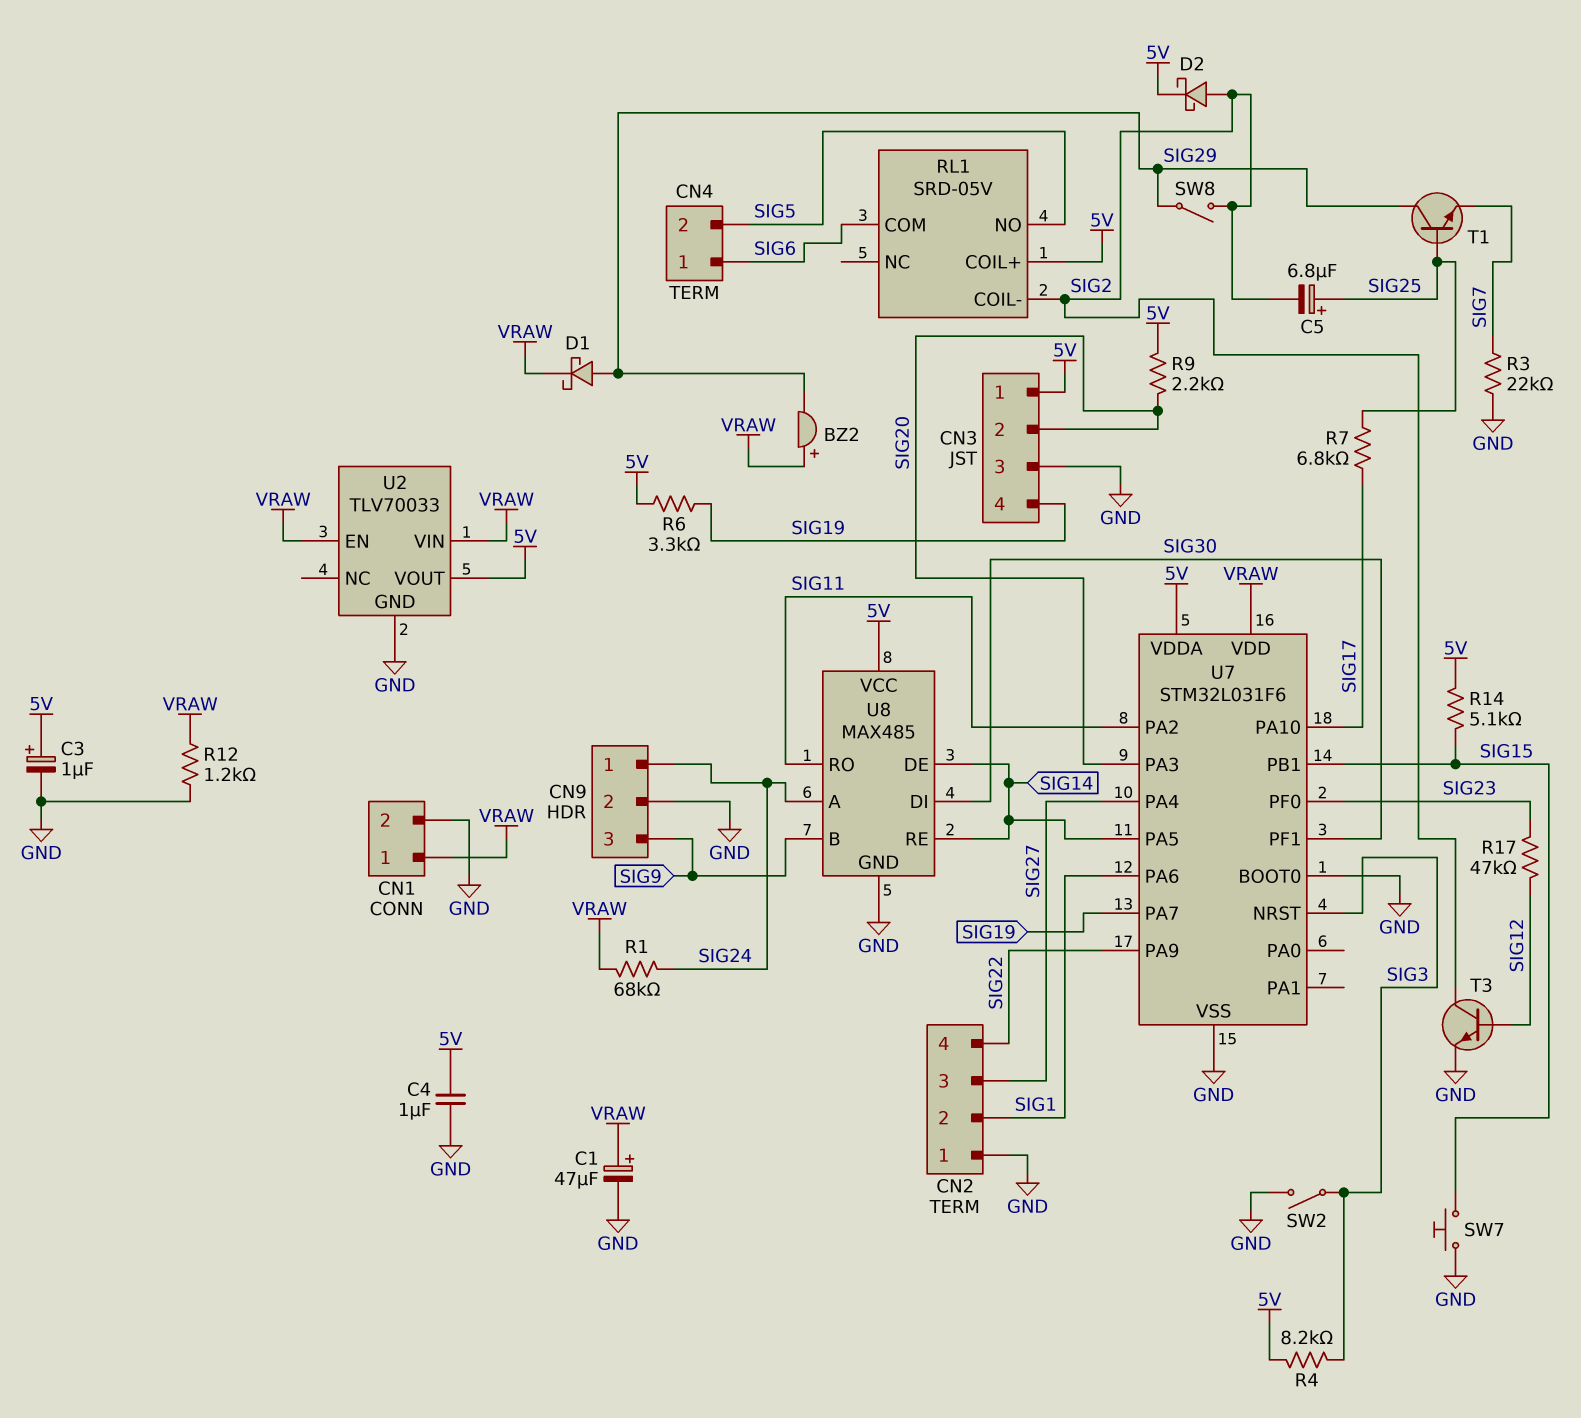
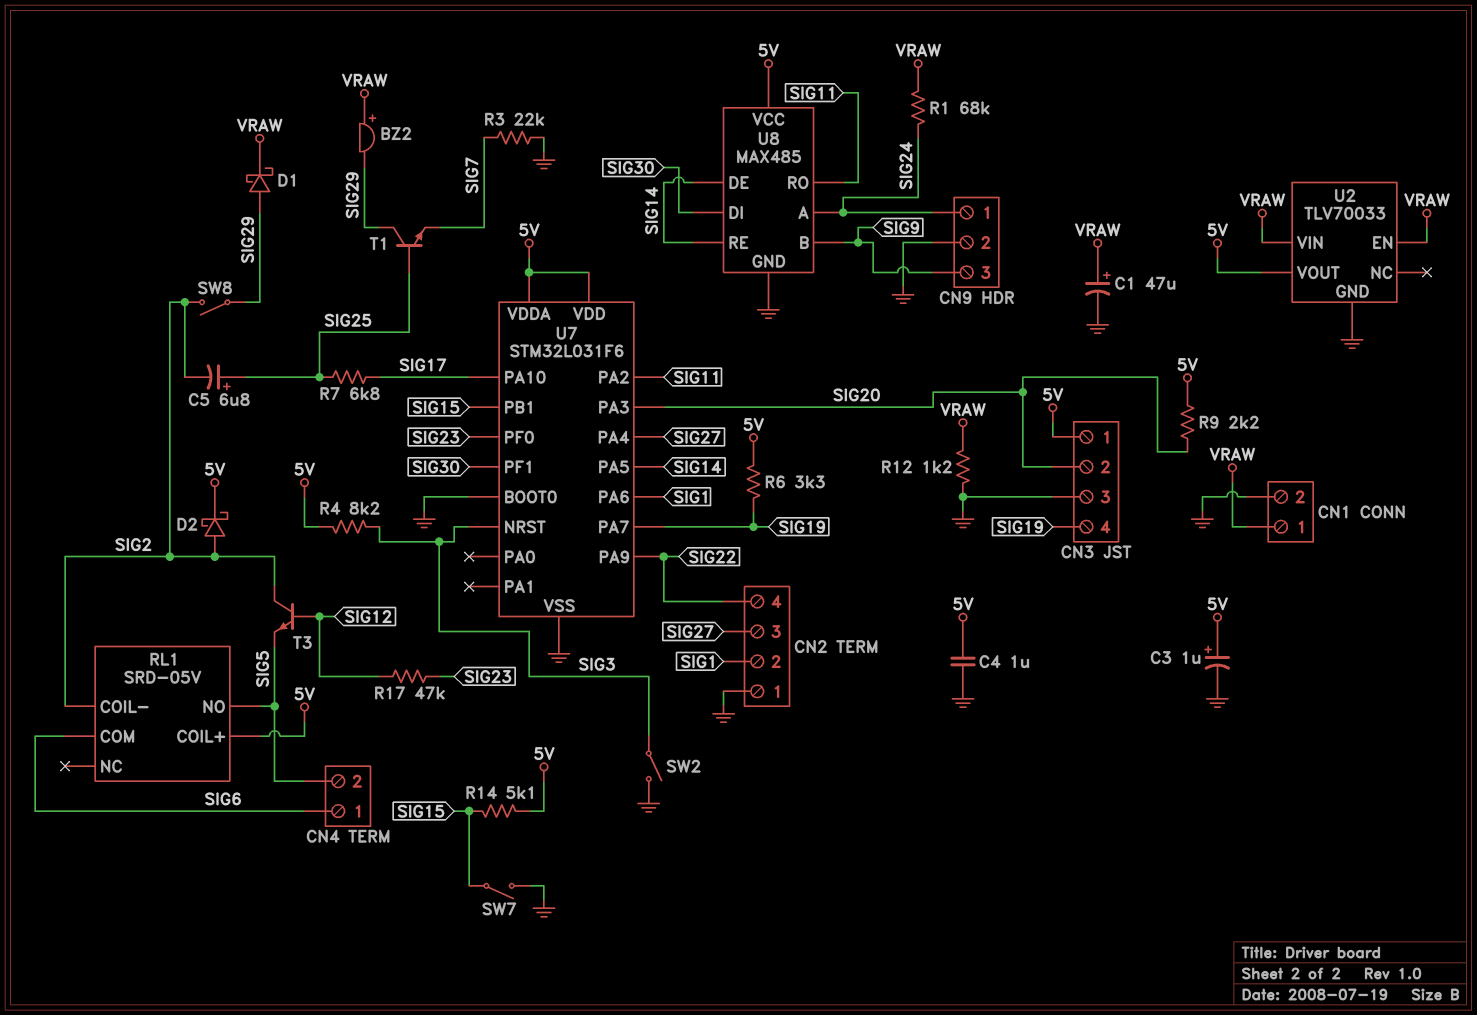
SW7: button (GND, SIG15) -> switch (GND, SIG15)
T3: NPN (B SIG12, C SIG2, E GND) -> NPN (B SIG12, C SIG2, E SIG5)
U7 pin VDD: VRAW -> 5V

